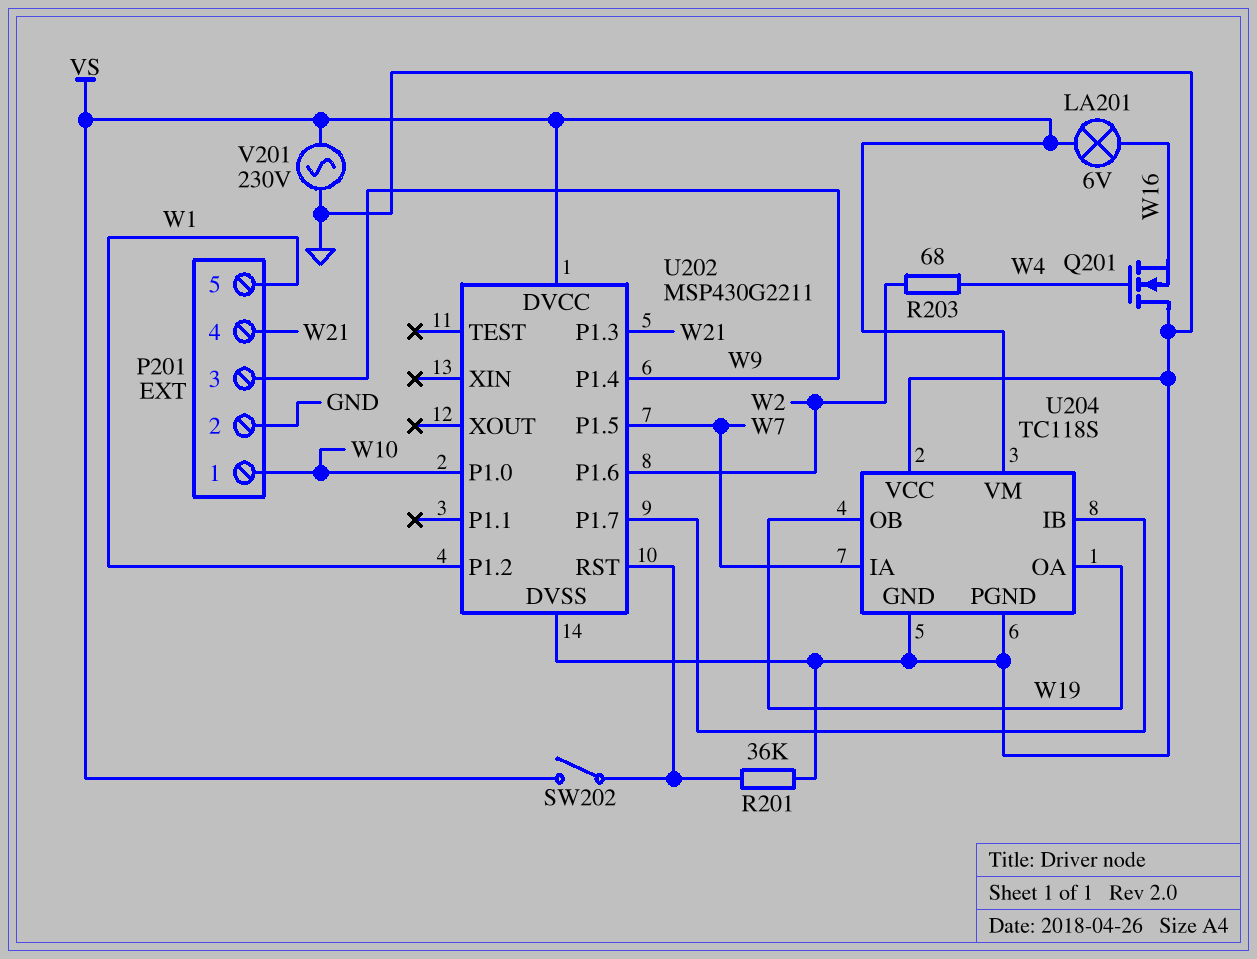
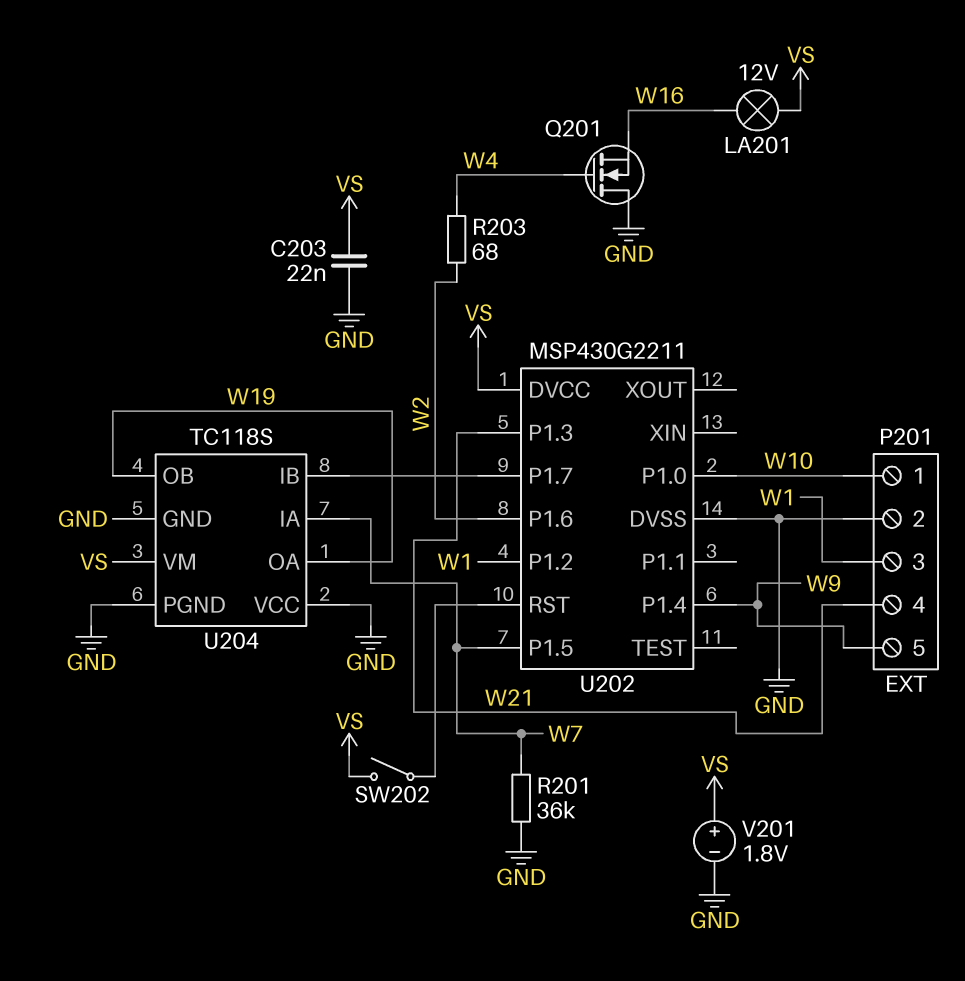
C203: none -> 22nF (GND, VS)
LA201: lamp 6V (VS, W16) -> lamp 12V (VS, W16)
P201 pin 3: W9 -> W1
P201 pin 5: W1 -> W9
R201: 36k (GND, U202/RST) -> 36k (GND, W7)
V201: AC 230V (GND, VS) -> 1.8V (plus VS, minus GND)

